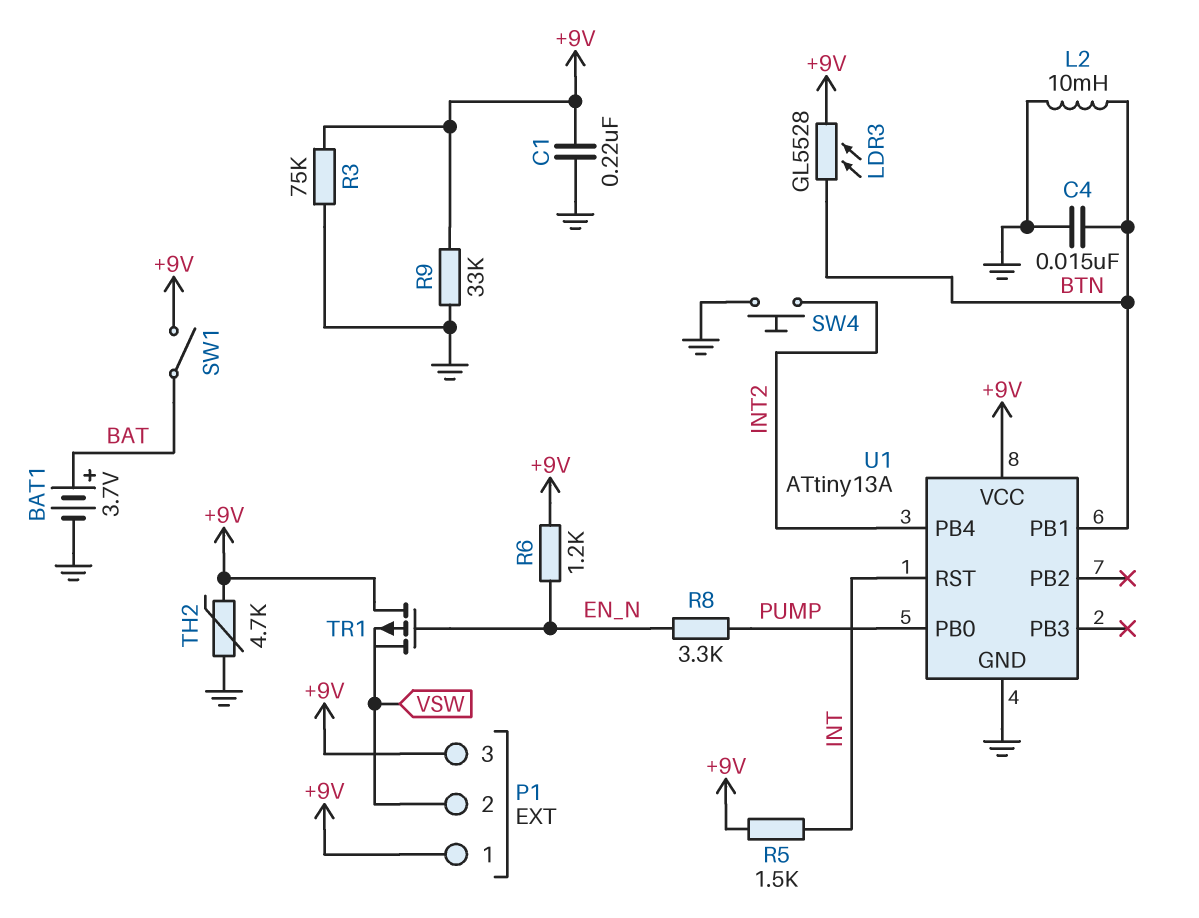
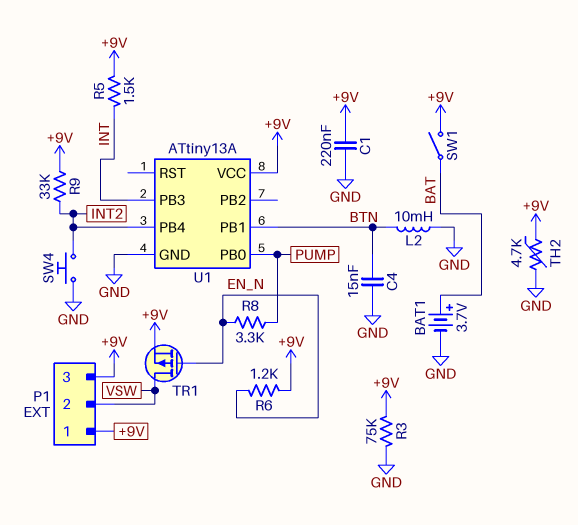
LDR3: GL5528 (+9V, BTN) -> none
R9: 33k (+9V, GND) -> 33k (+9V, INT2)
TR1: PMOS (G EN_N, D +9V, S VSW) -> PMOS (G EN_N, D VSW, S +9V)
U1 pin PB3: none -> INT
U1 pin RST: INT -> none

